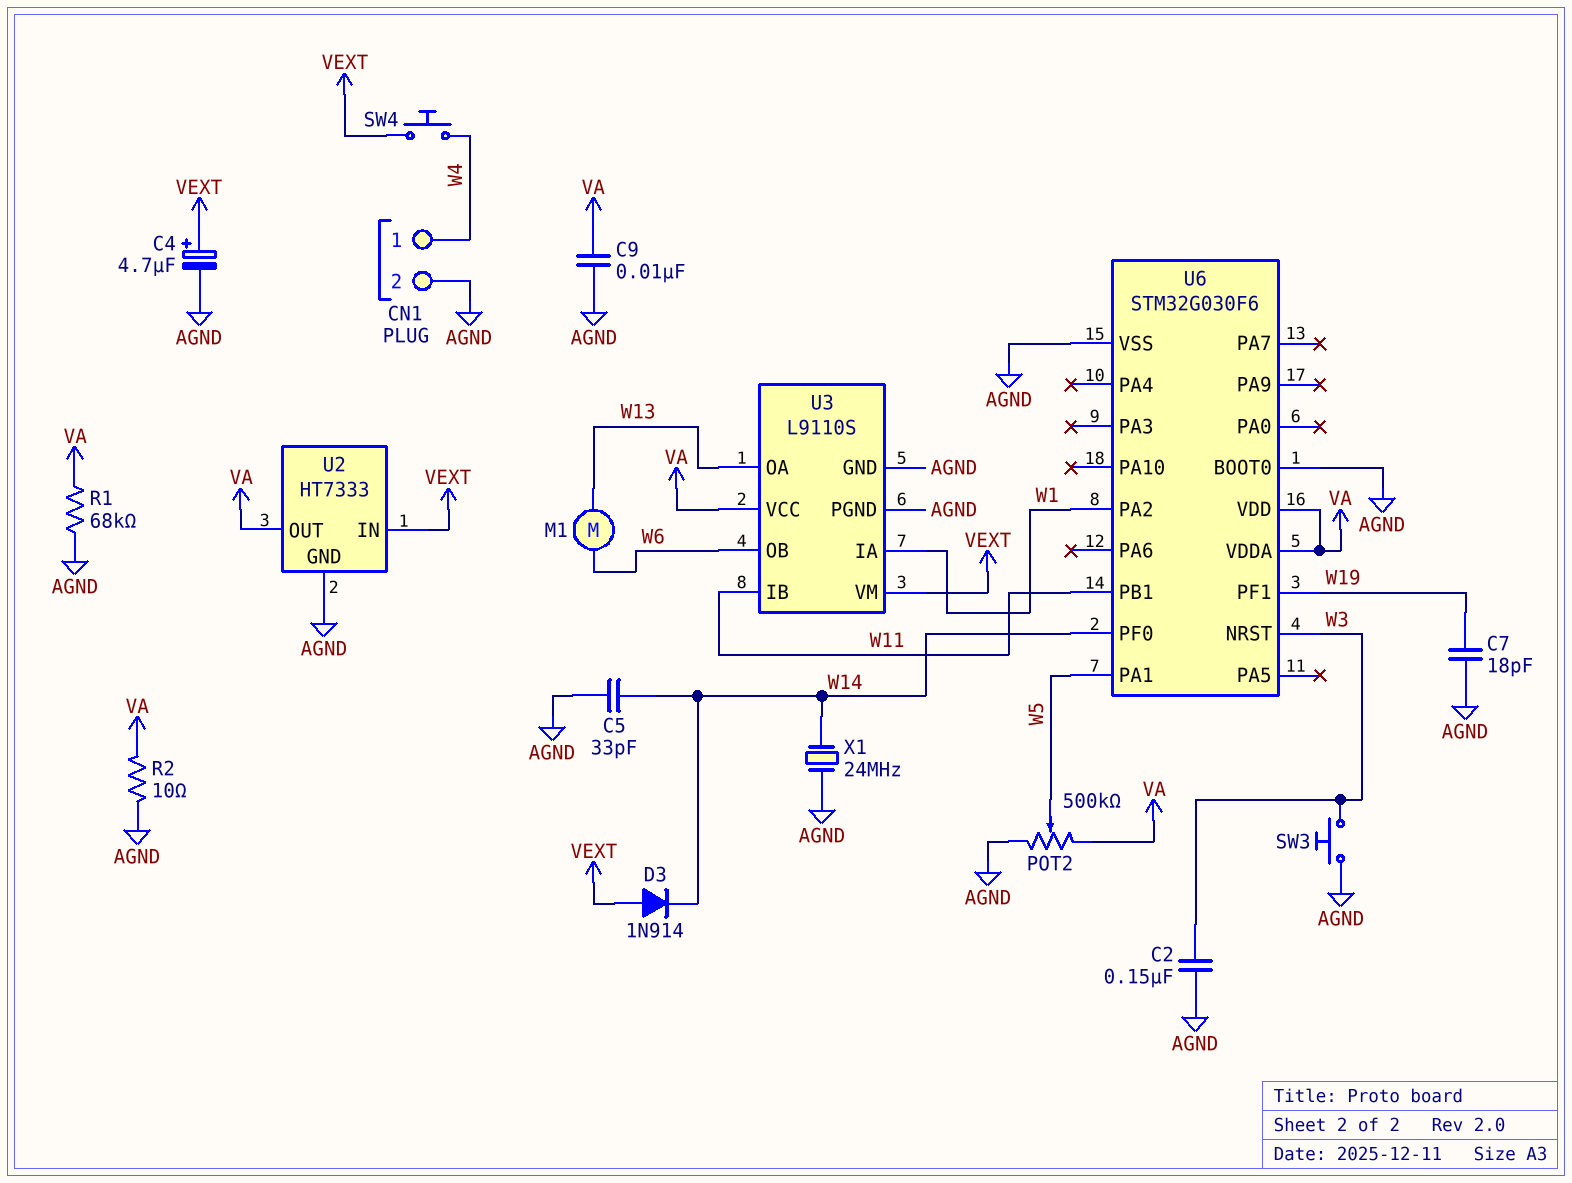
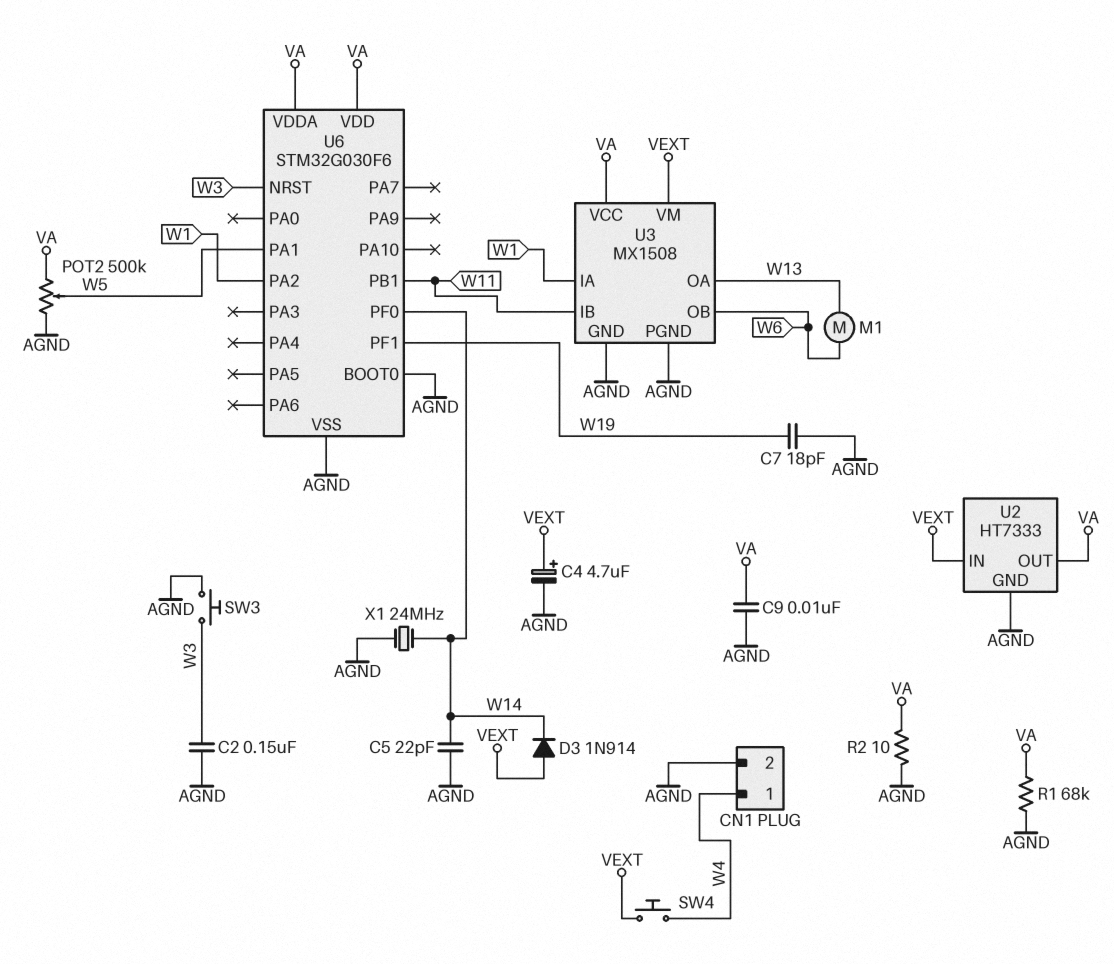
C5: 33pF (AGND, W14) -> 22pF (AGND, W14)
U3: L9110S -> MX1508

